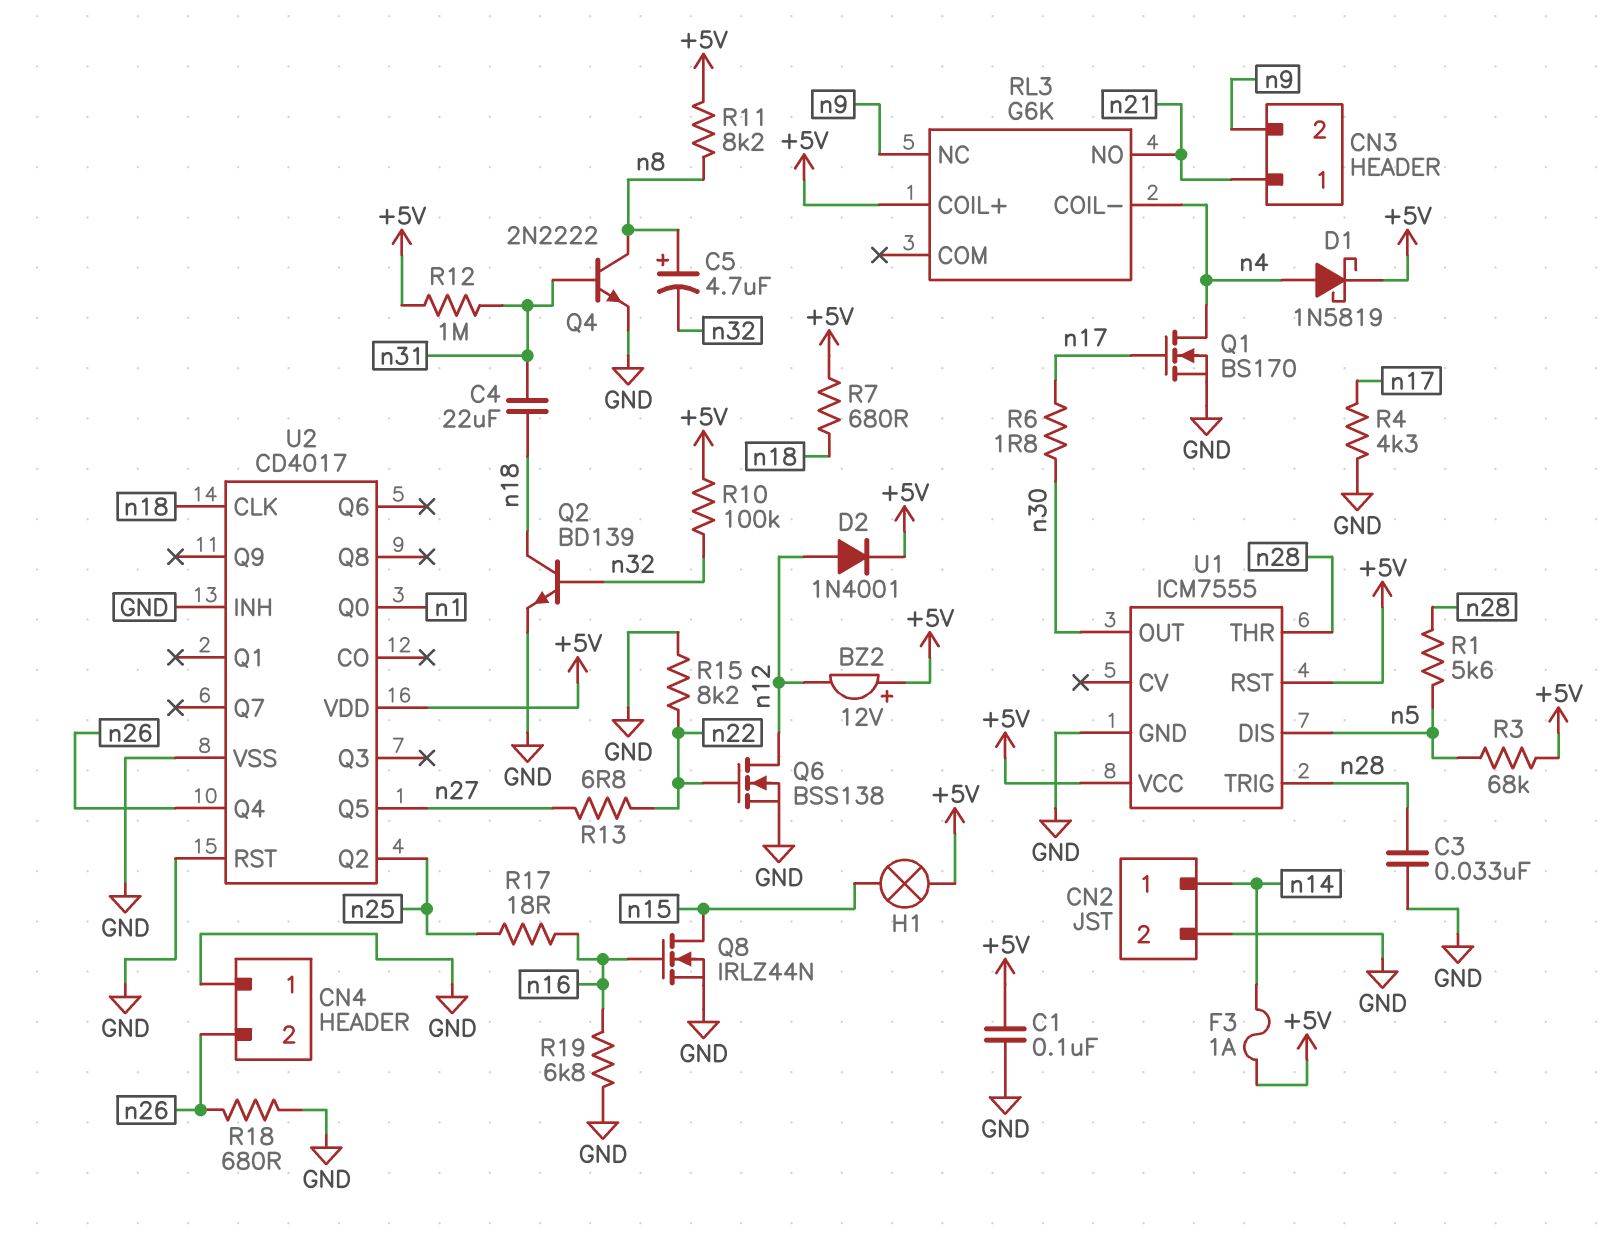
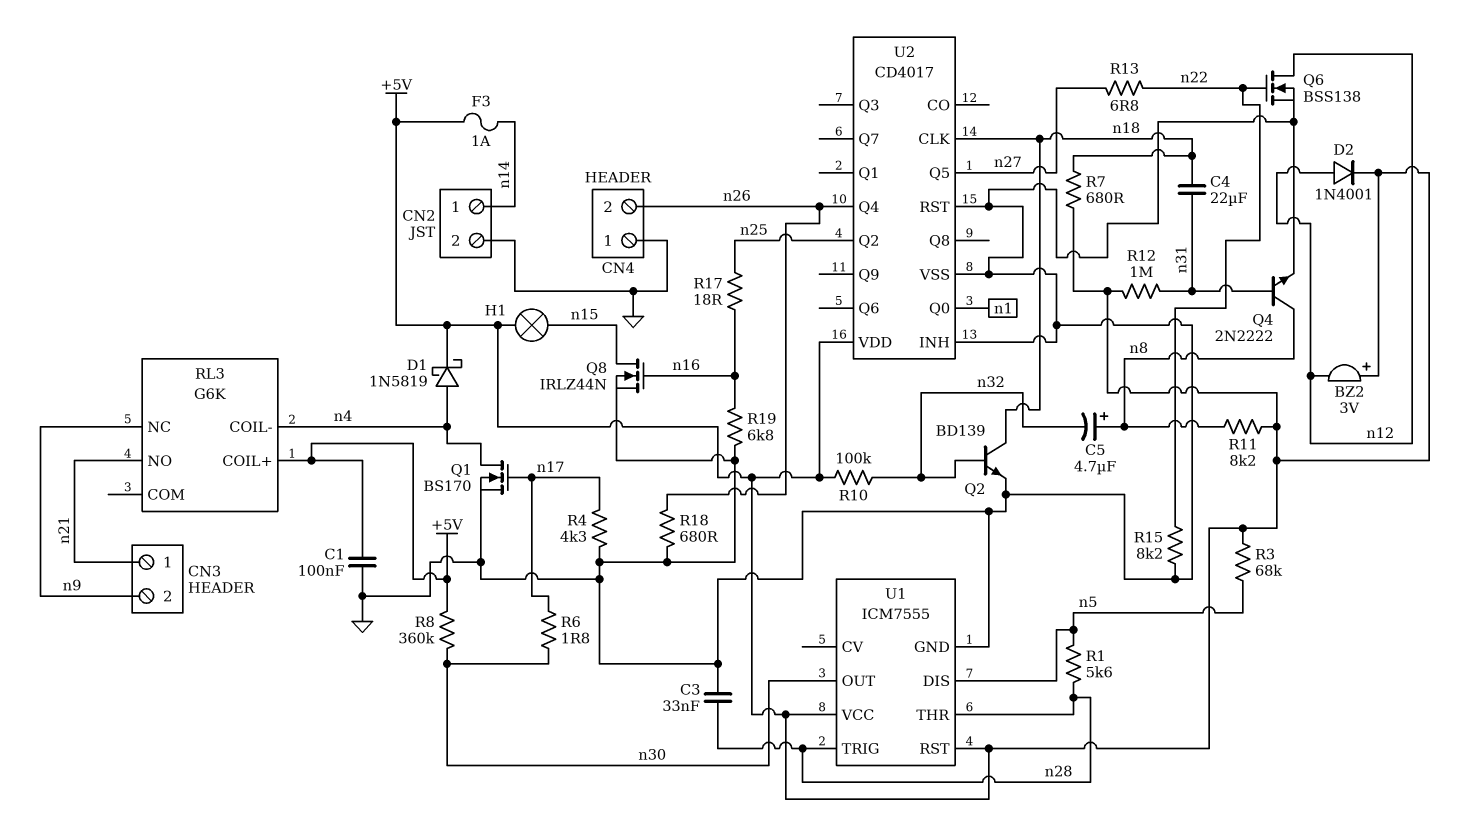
BZ2: buzzer 12V (plus +5V, minus n12) -> buzzer 3V (plus +5V, minus n12)
R8: none -> 360k (+5V, n30)

